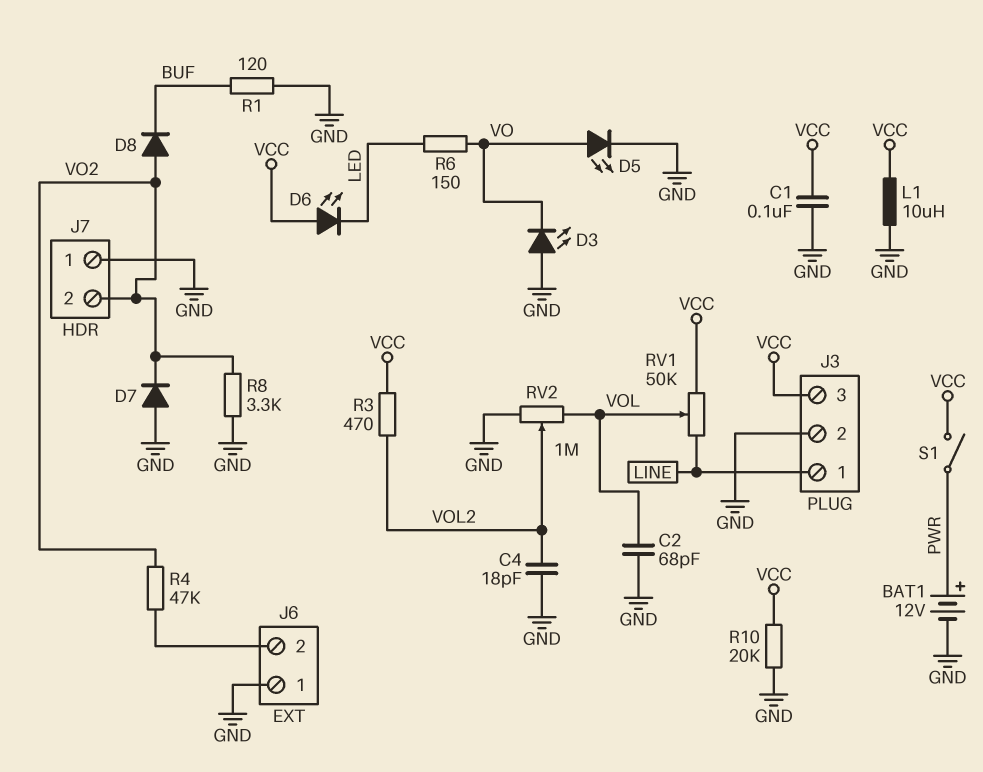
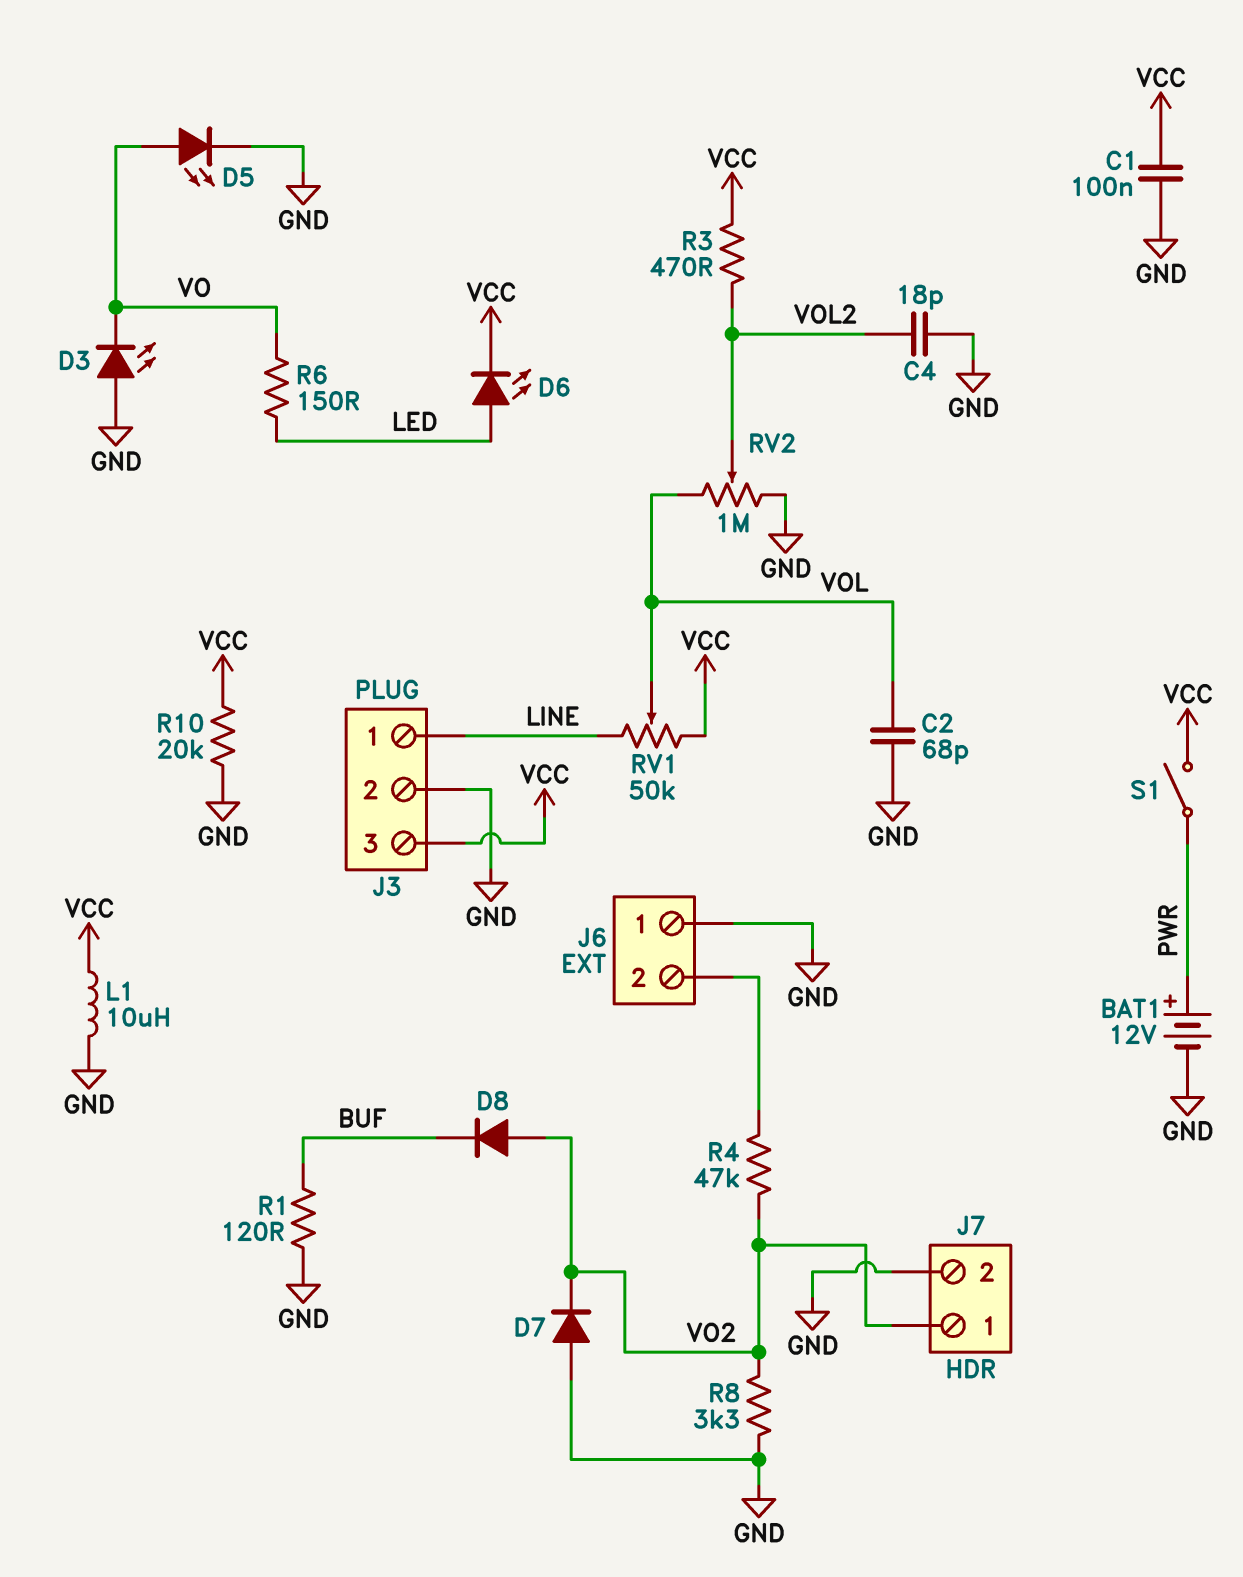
D6: LED (A VCC, K LED) -> LED (A LED, K VCC)
J7 pin 1: GND -> VO2
J7 pin 2: VO2 -> GND

